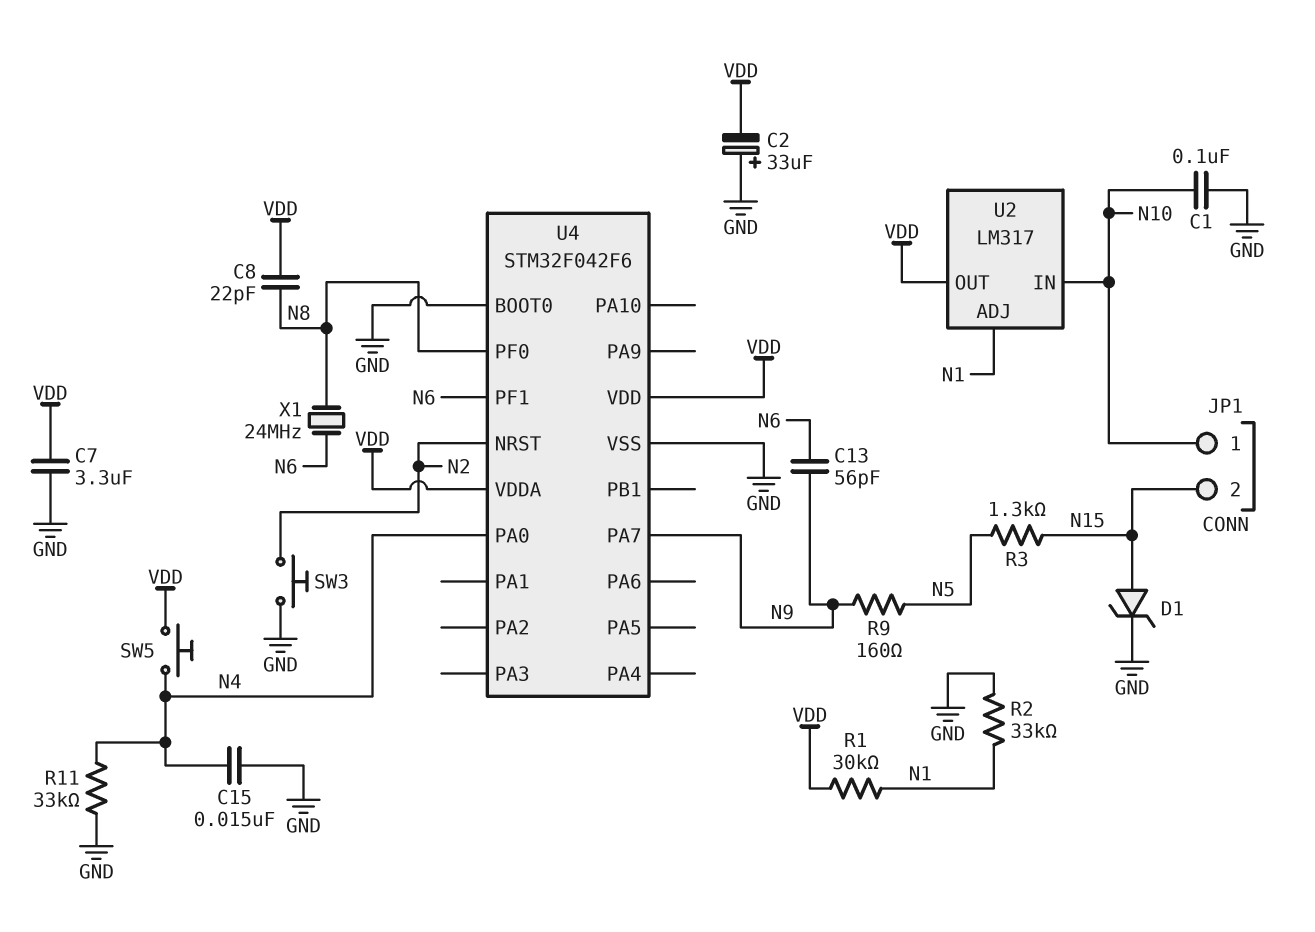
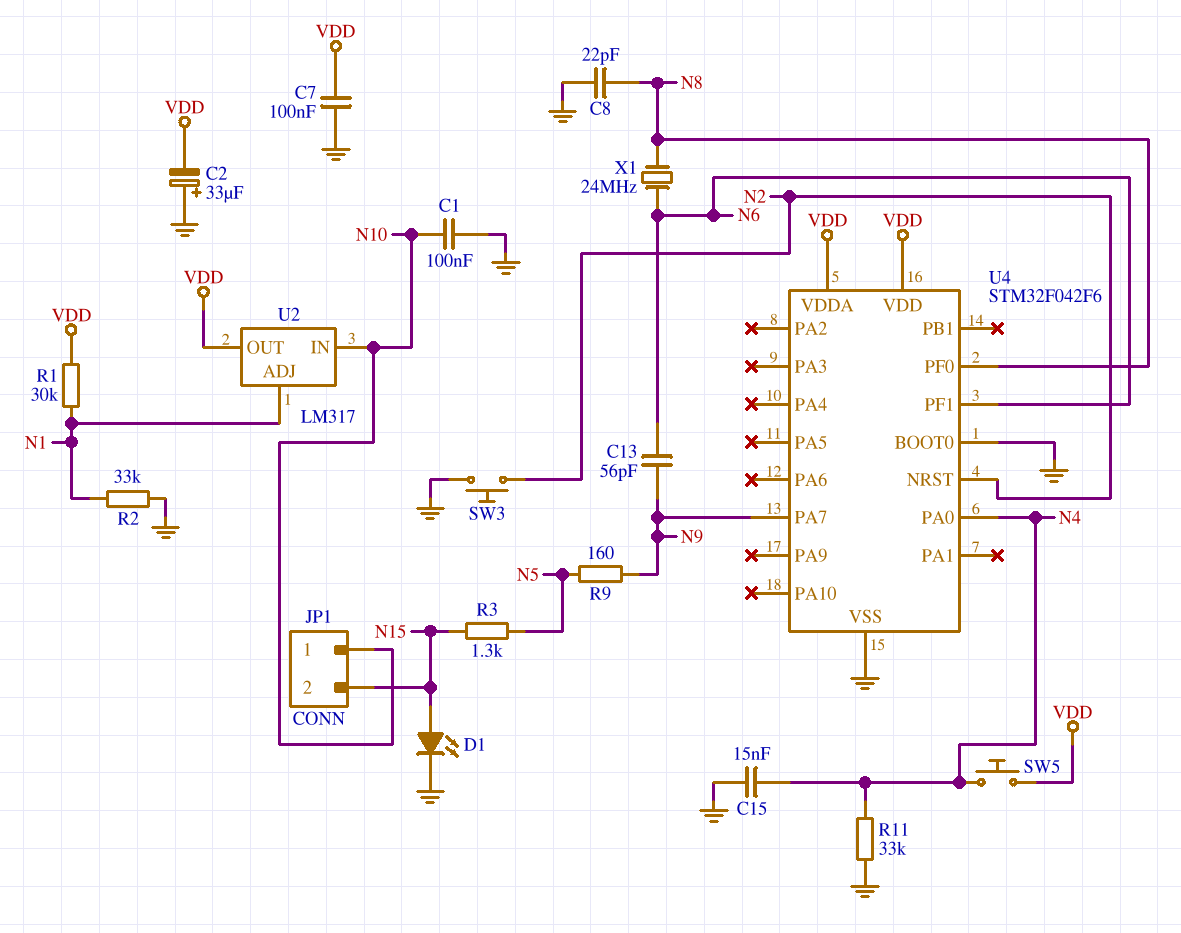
C7: 3.3uF (GND, VDD) -> 100nF (GND, VDD)
C8: 22pF (N8, VDD) -> 22pF (GND, N8)
D1: zener (A N15, K GND) -> LED (A N15, K GND)

